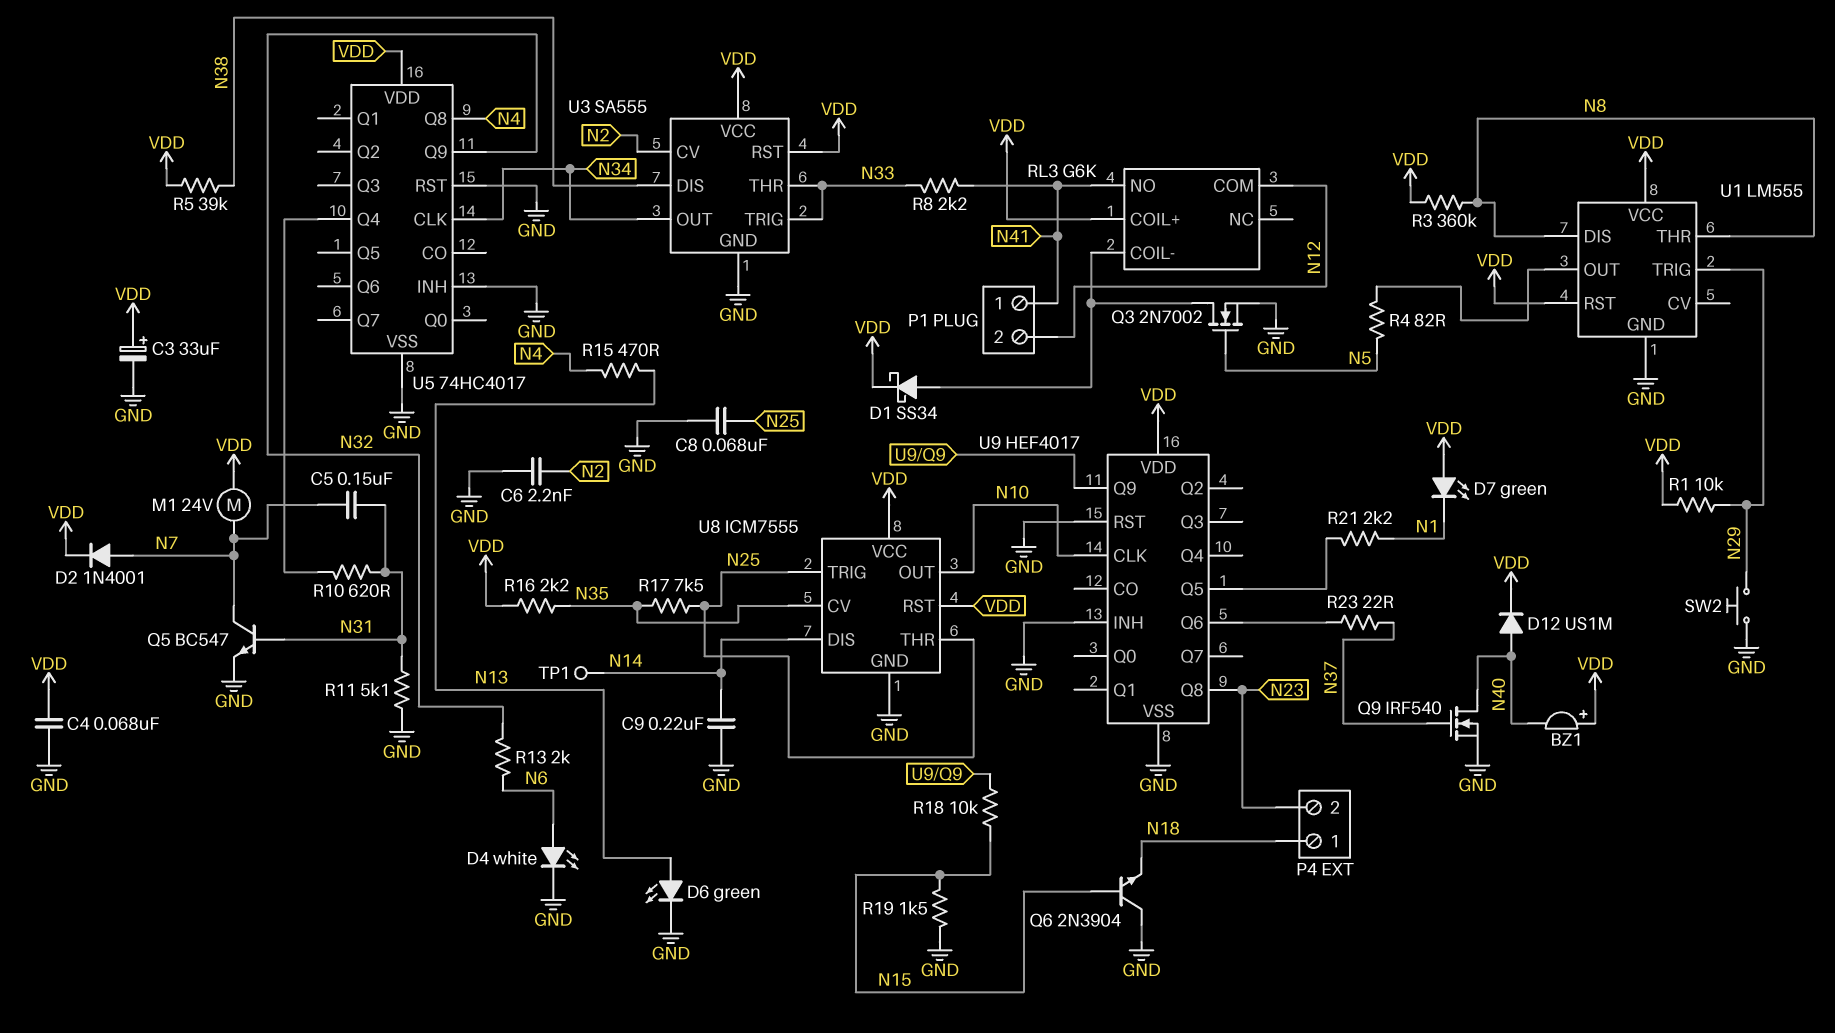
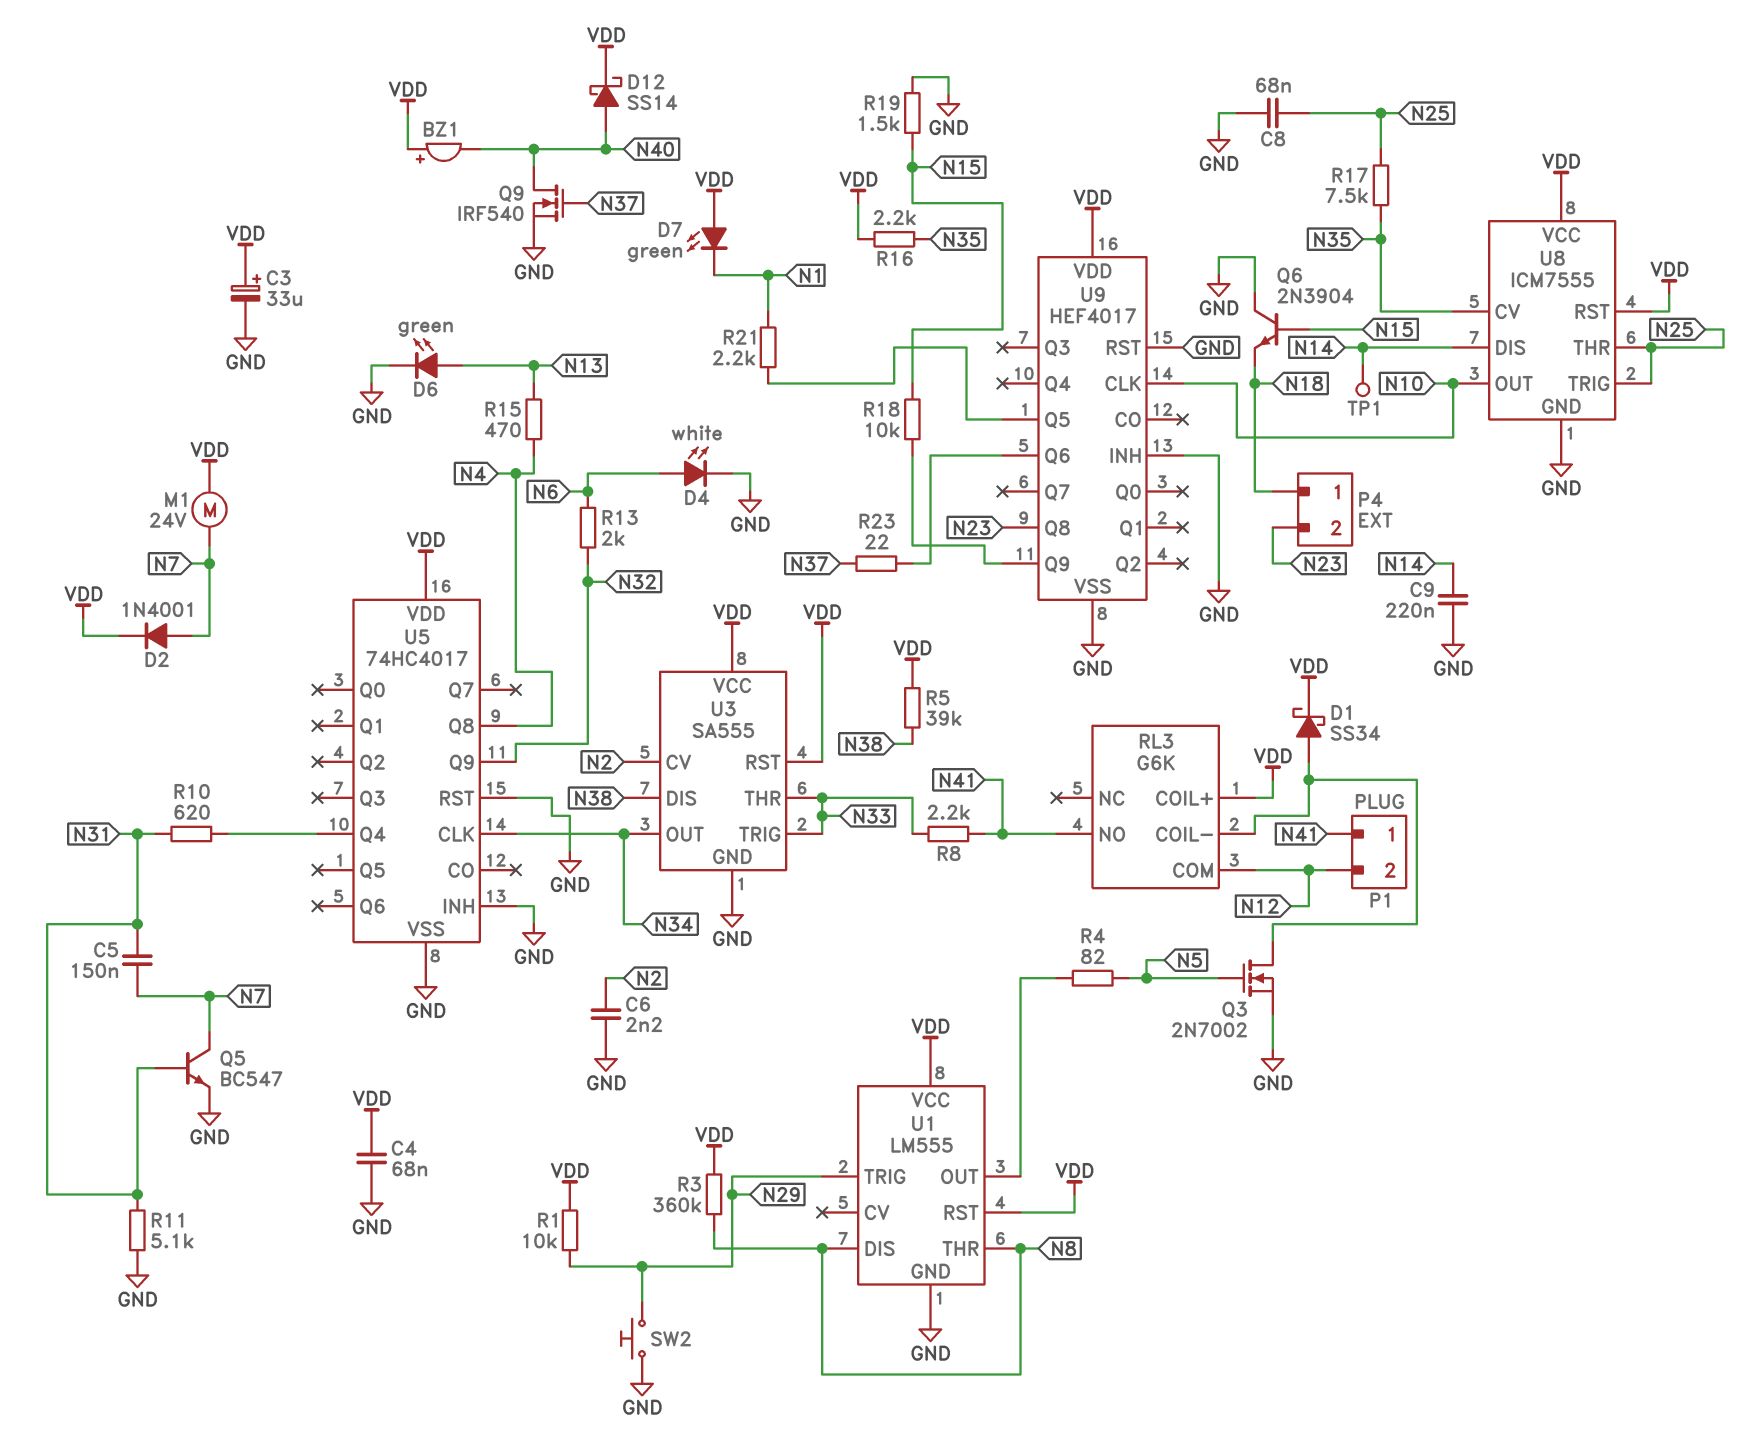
D12: diode US1M (A N40, K VDD) -> schottky SS14 (A N40, K VDD)

